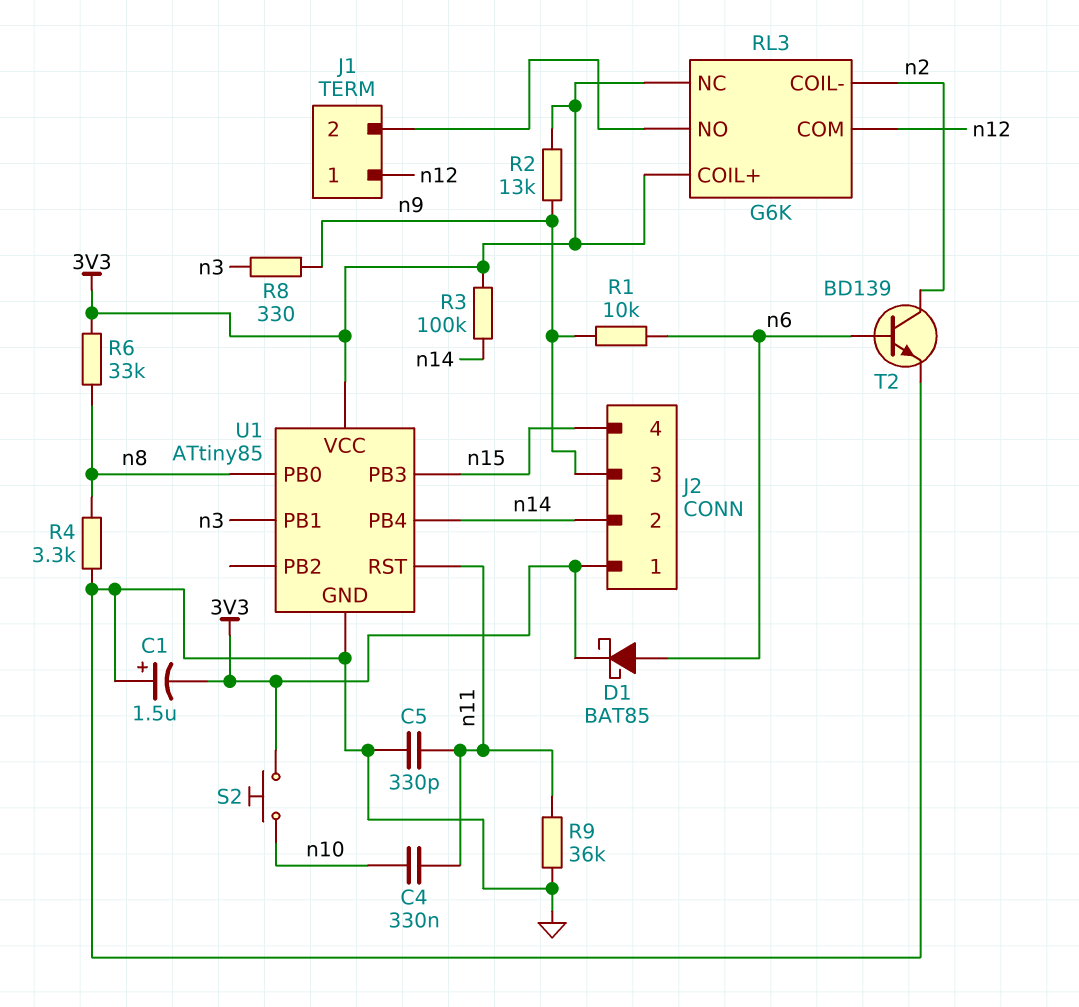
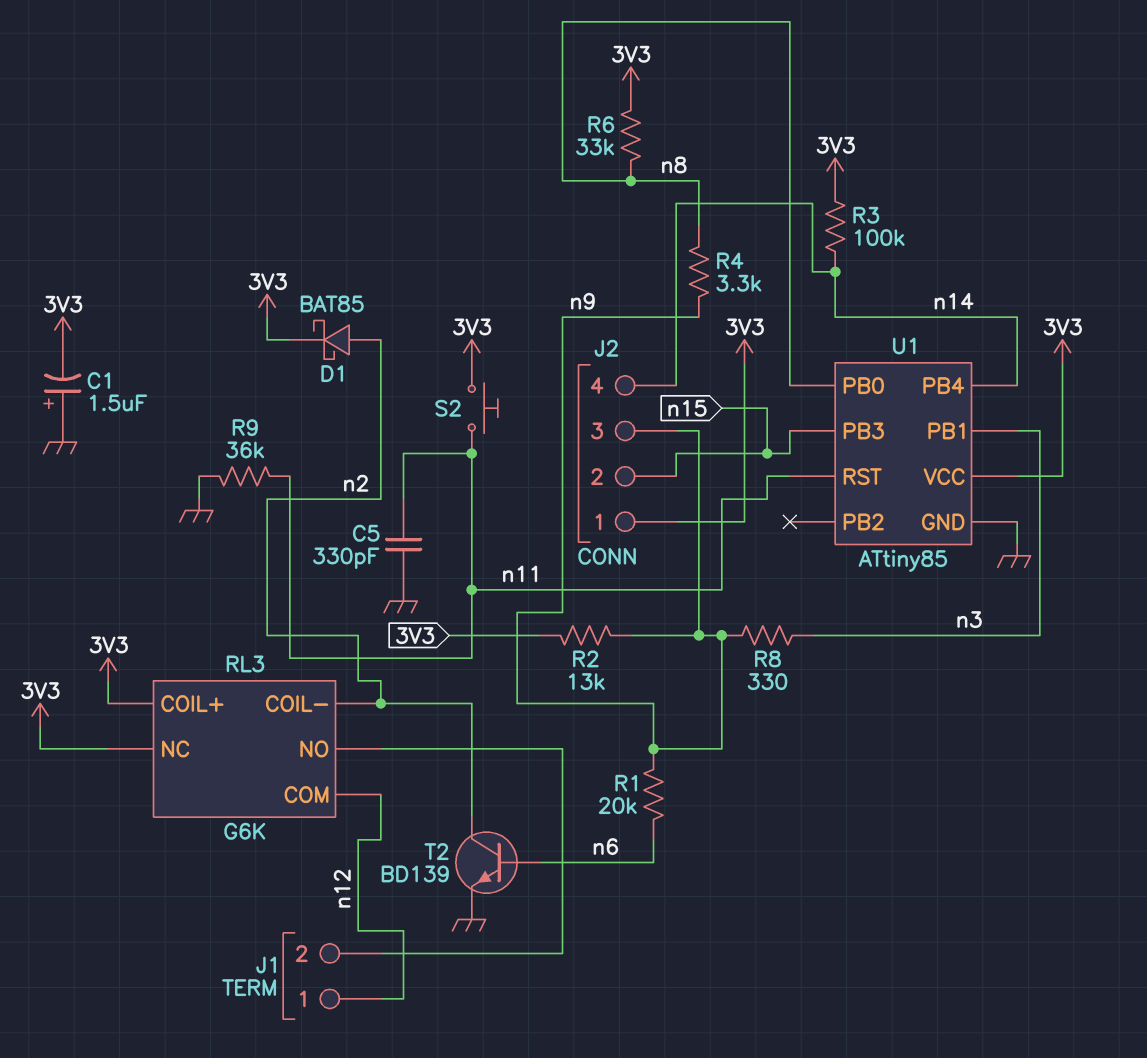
C4: 330nF (n10, n11) -> none
D1: schottky BAT85 (A n6, K 3V3) -> schottky BAT85 (A n2, K 3V3)
J2 pin 2: n14 -> n15
J2 pin 4: n15 -> n14
R1: 10k (n6, n9) -> 20k (n6, n9)
R4: 3.3k (GND, n8) -> 3.3k (n8, n9)
S2: button (3V3, n10) -> button (3V3, n11)

